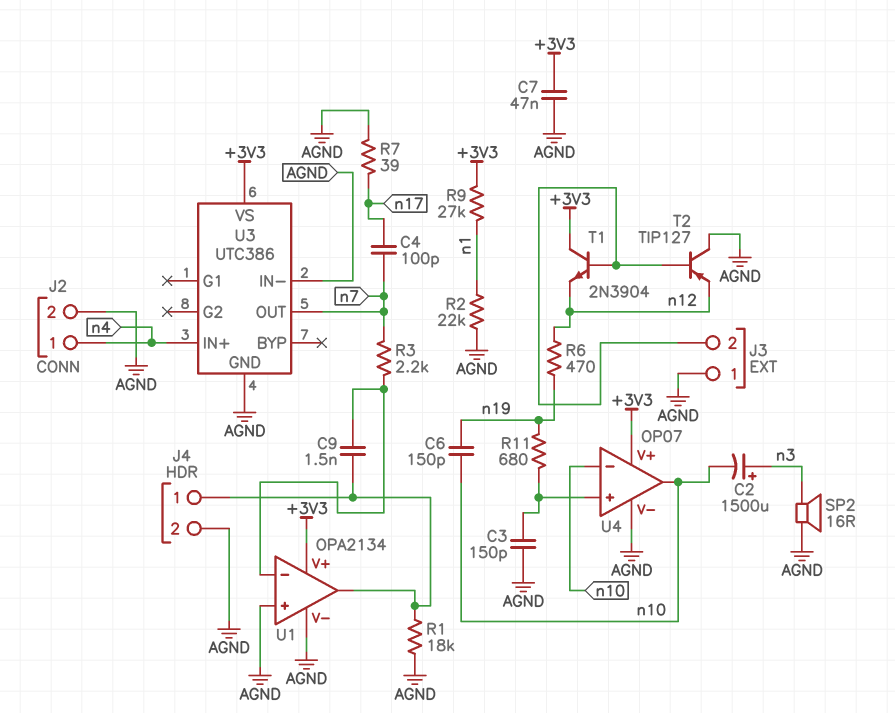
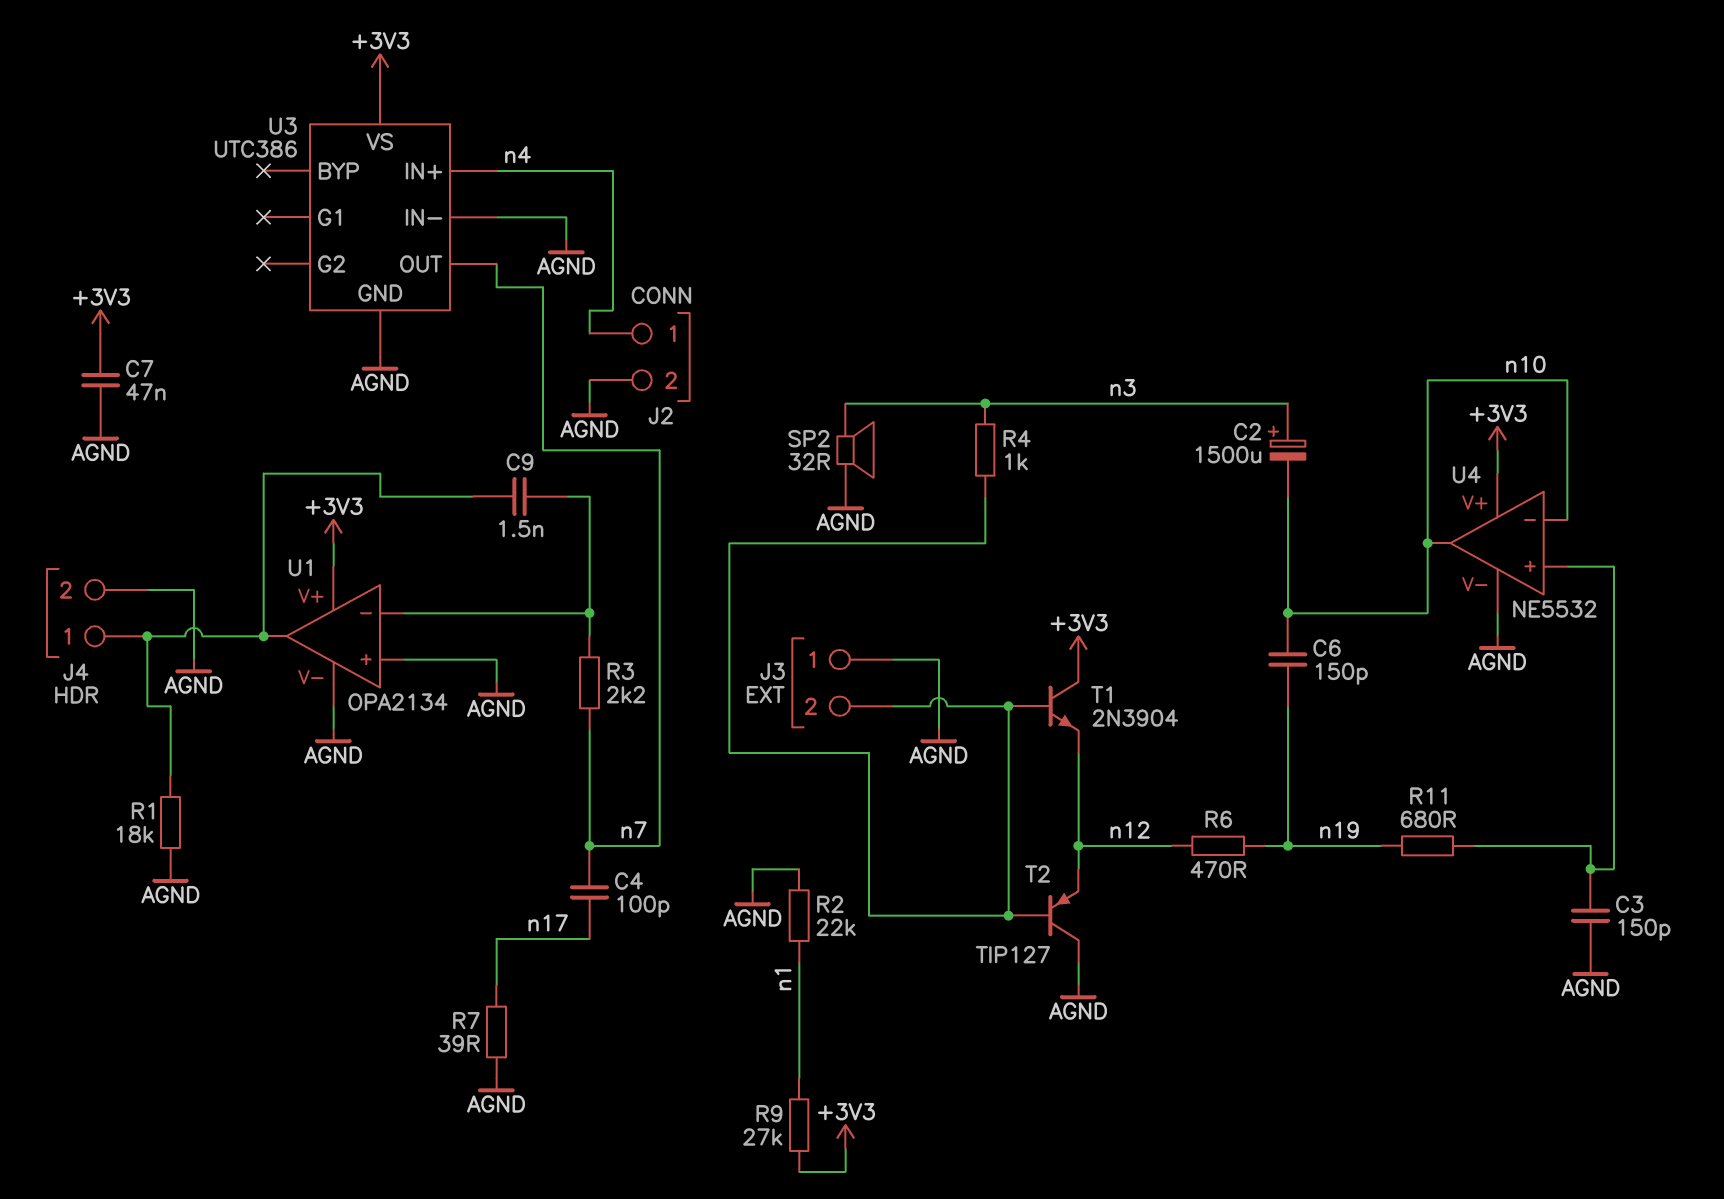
R4: none -> 1k (J3/2, n3)
SP2: speaker 16R (AGND, n3) -> speaker 32R (AGND, n3)
U4: OP07 -> NE5532

